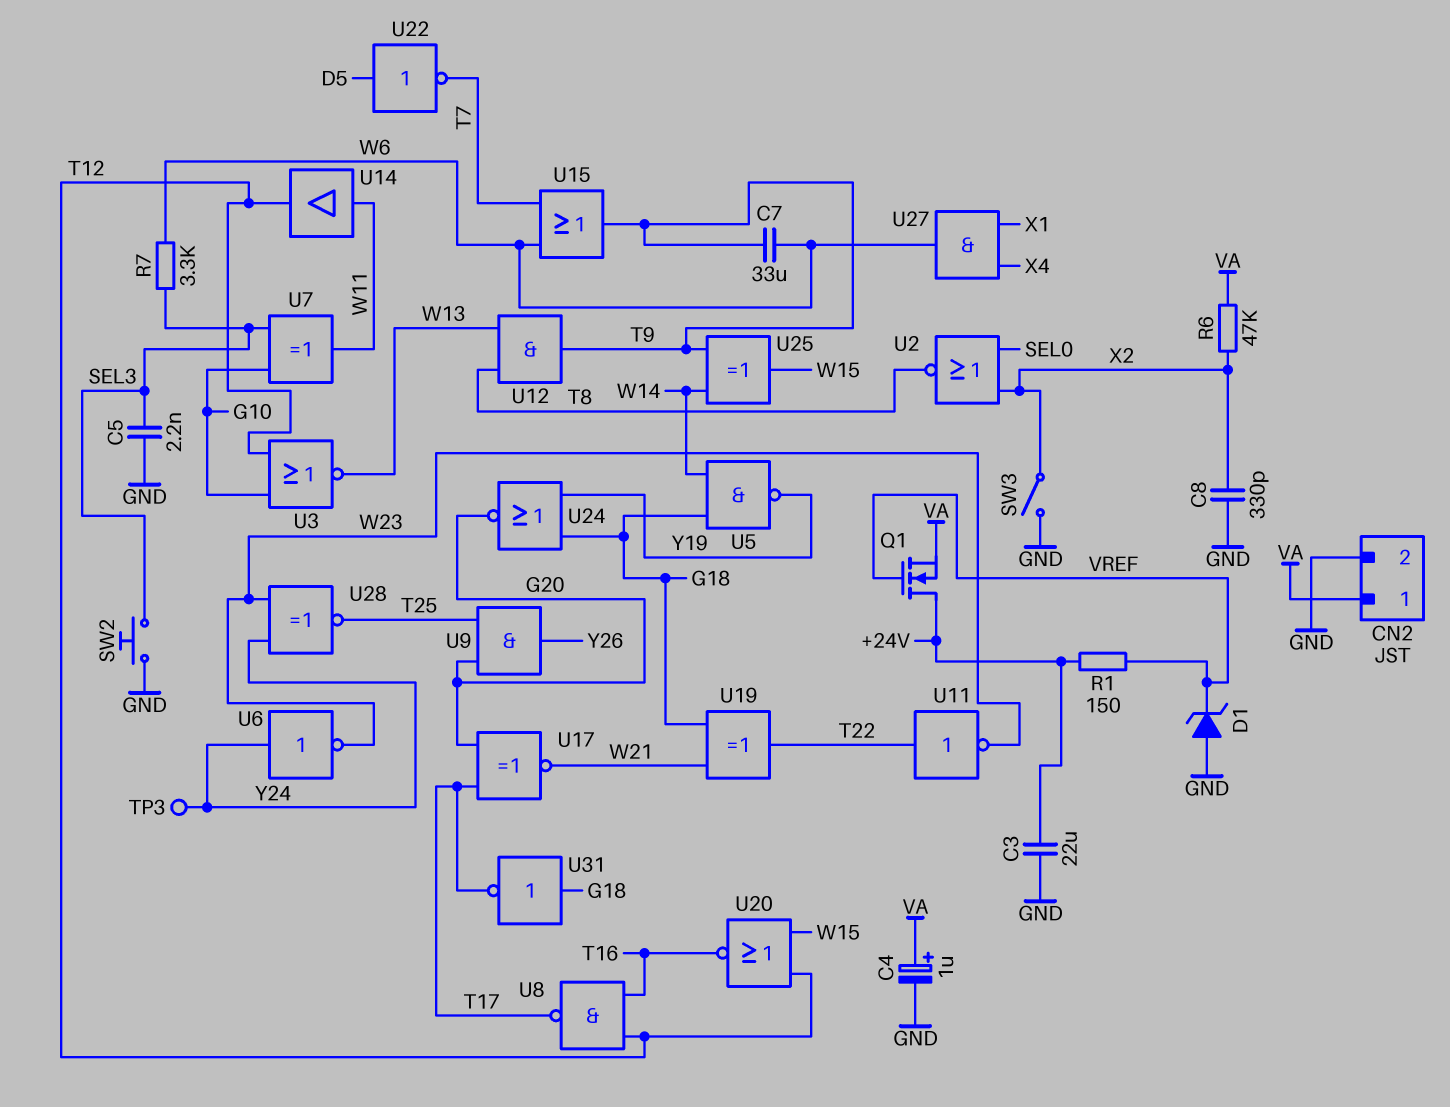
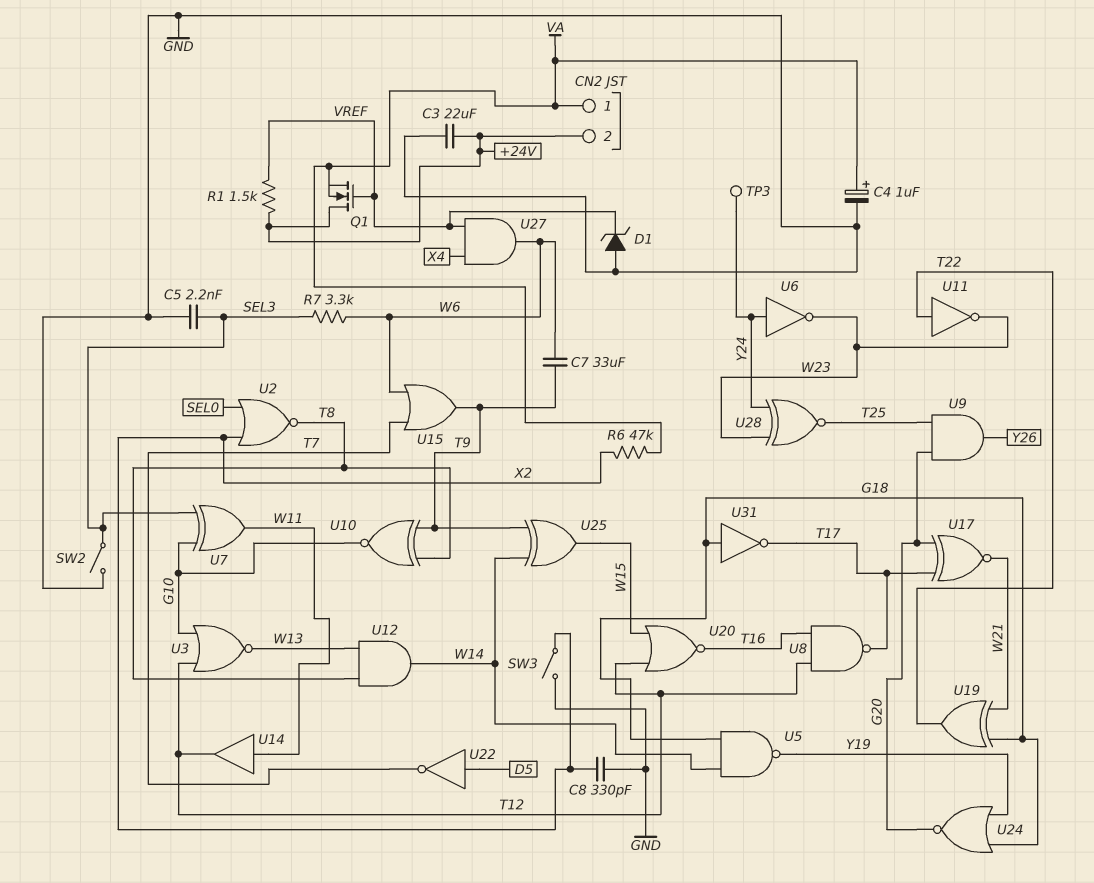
CN2 pin 2: GND -> +24V
R1: 150 (+24V, VREF) -> 1.5k (+24V, VREF)
SW2: button (GND, SEL3) -> switch (GND, SEL3)
U10: none -> XNOR (in T8, in T9, out G10)
U12: AND (in T8, in W13, out T9) -> AND (in T8, in W13, out W14)
U27: AND (in X1, in X4, out W6) -> AND (in VREF, in X4, out W6)

